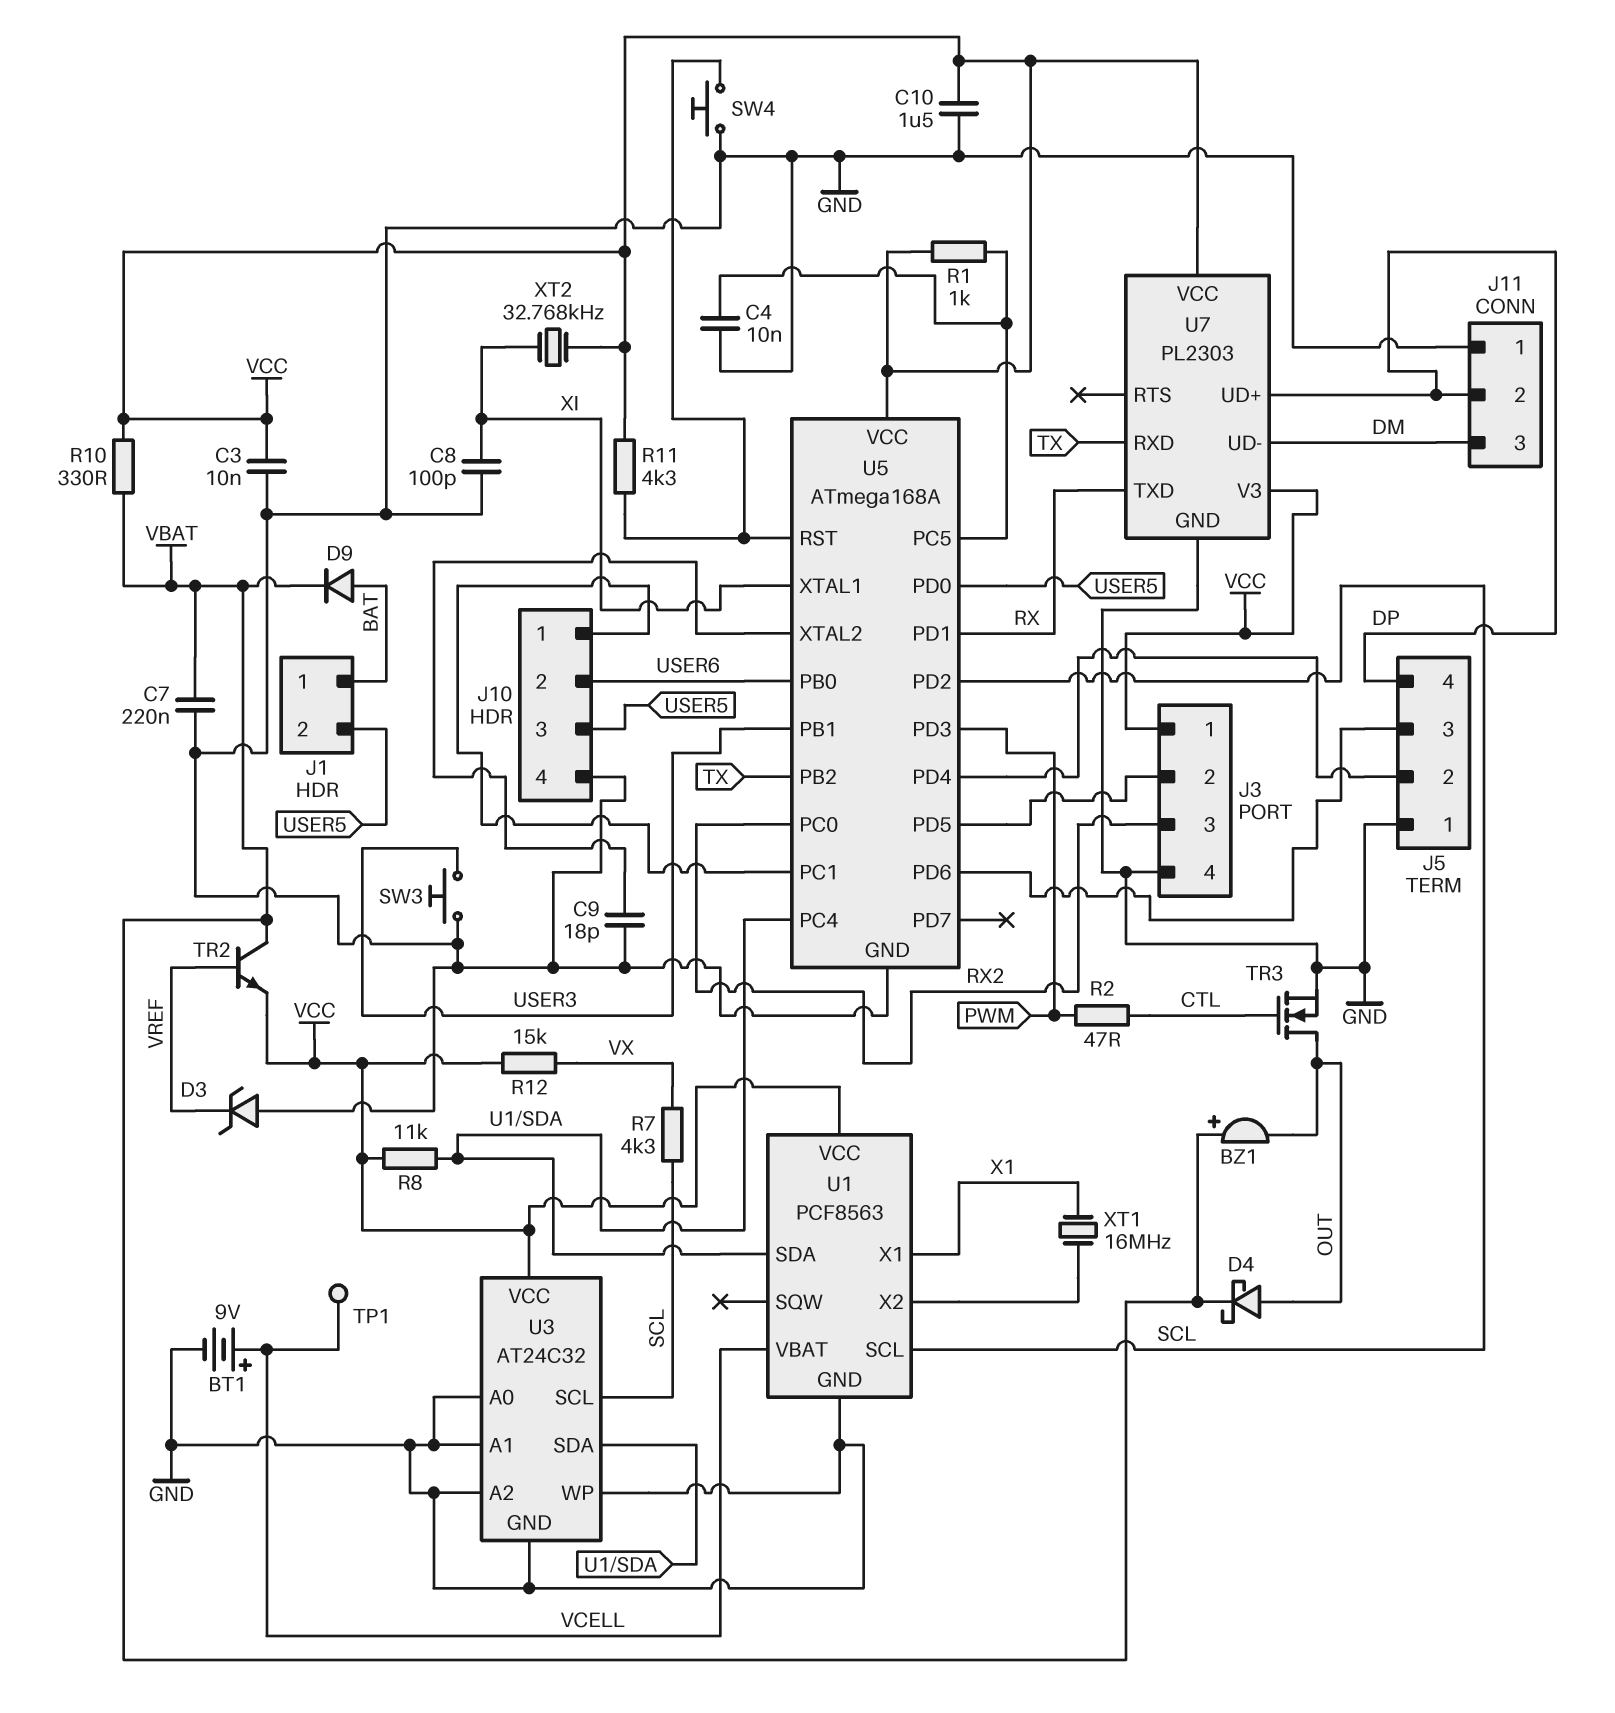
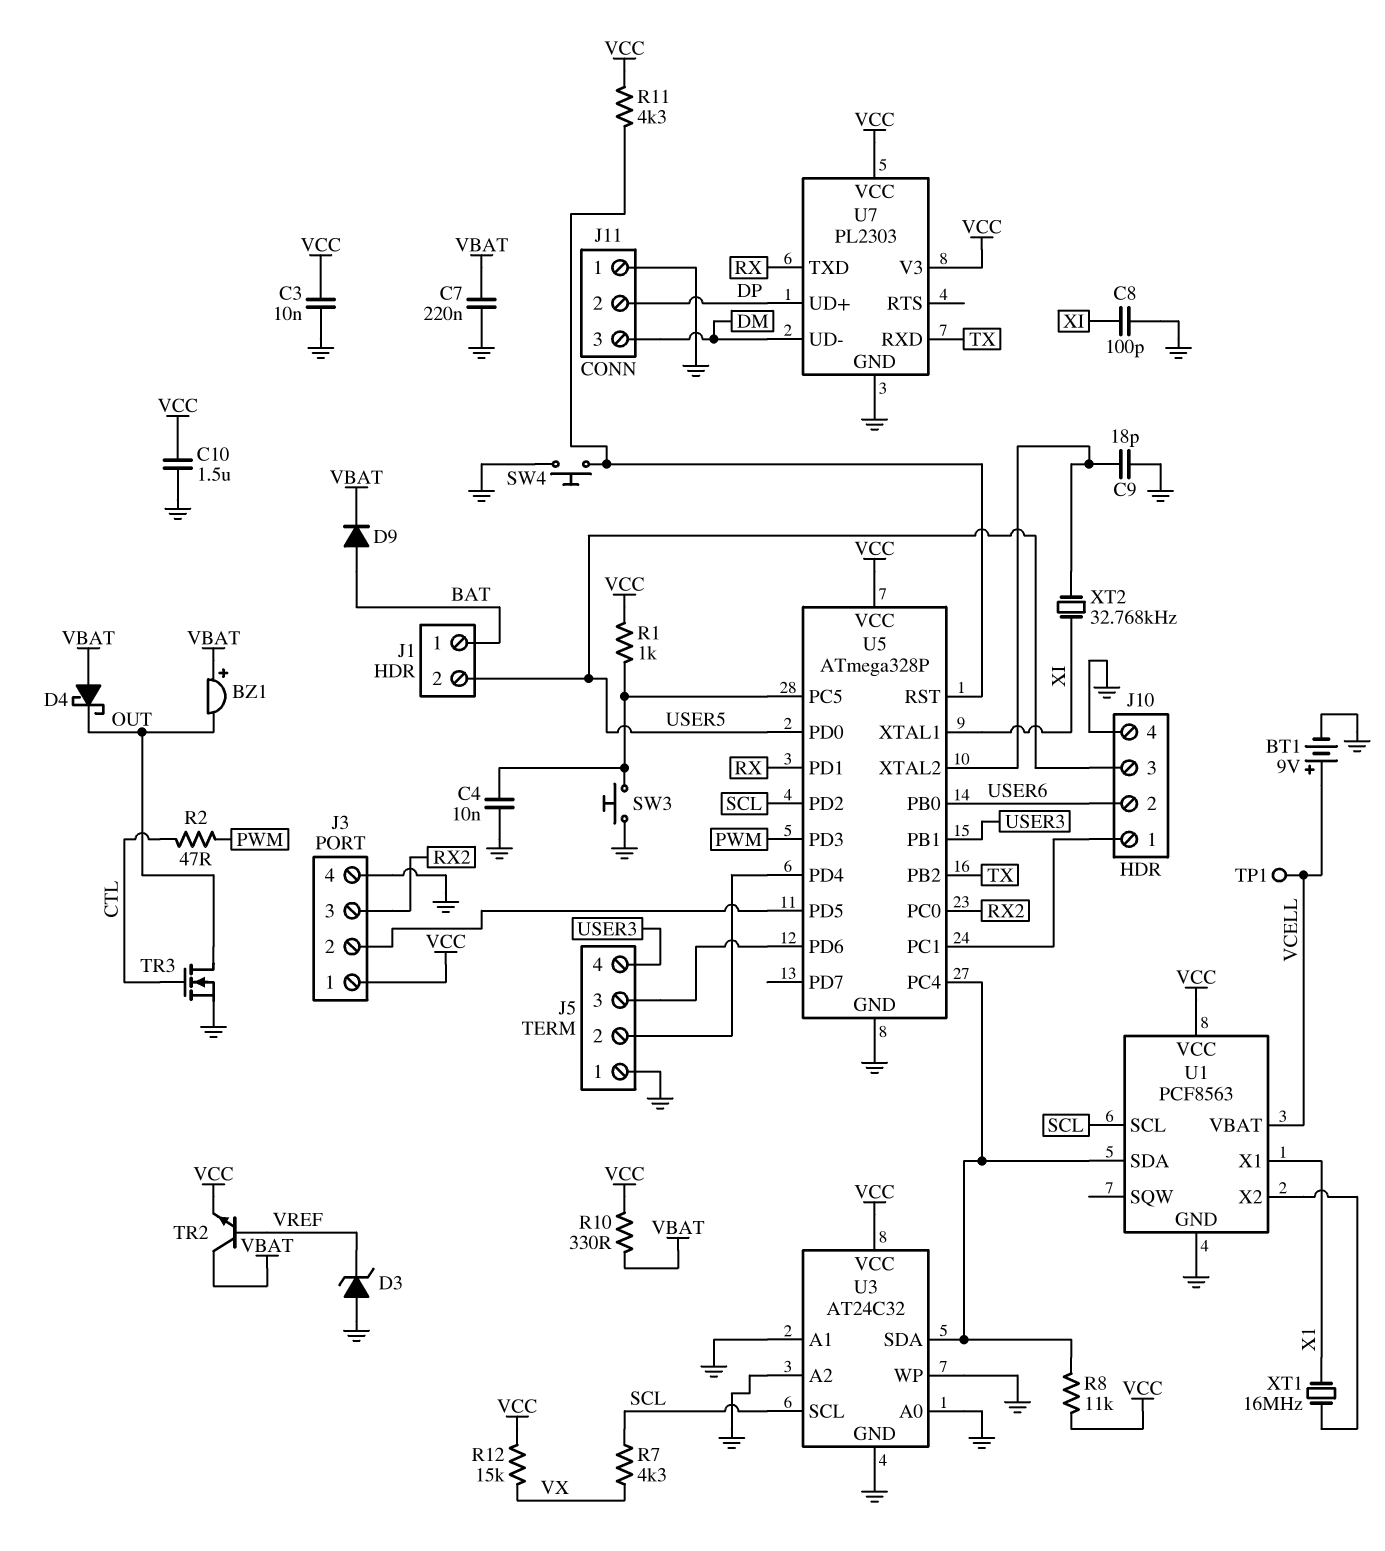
D4: schottky (A OUT, K VBAT) -> schottky (A VBAT, K OUT)
J5 pin 4: DP -> USER3
SW3: button (GND, USER3) -> button (GND, U5/PC5)
U5: ATmega168A -> ATmega328P
XT2: 32.768kHz (VCC, XI) -> 32.768kHz (U5/XTAL2, XI)

